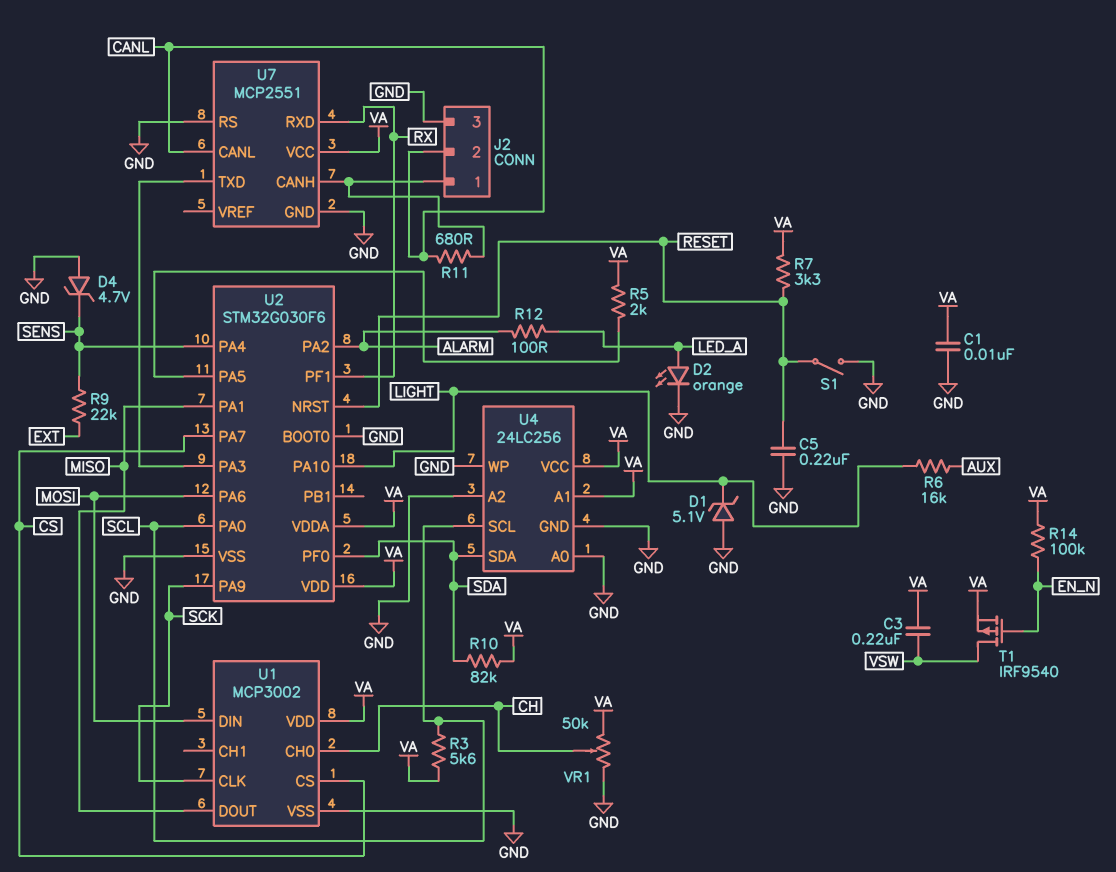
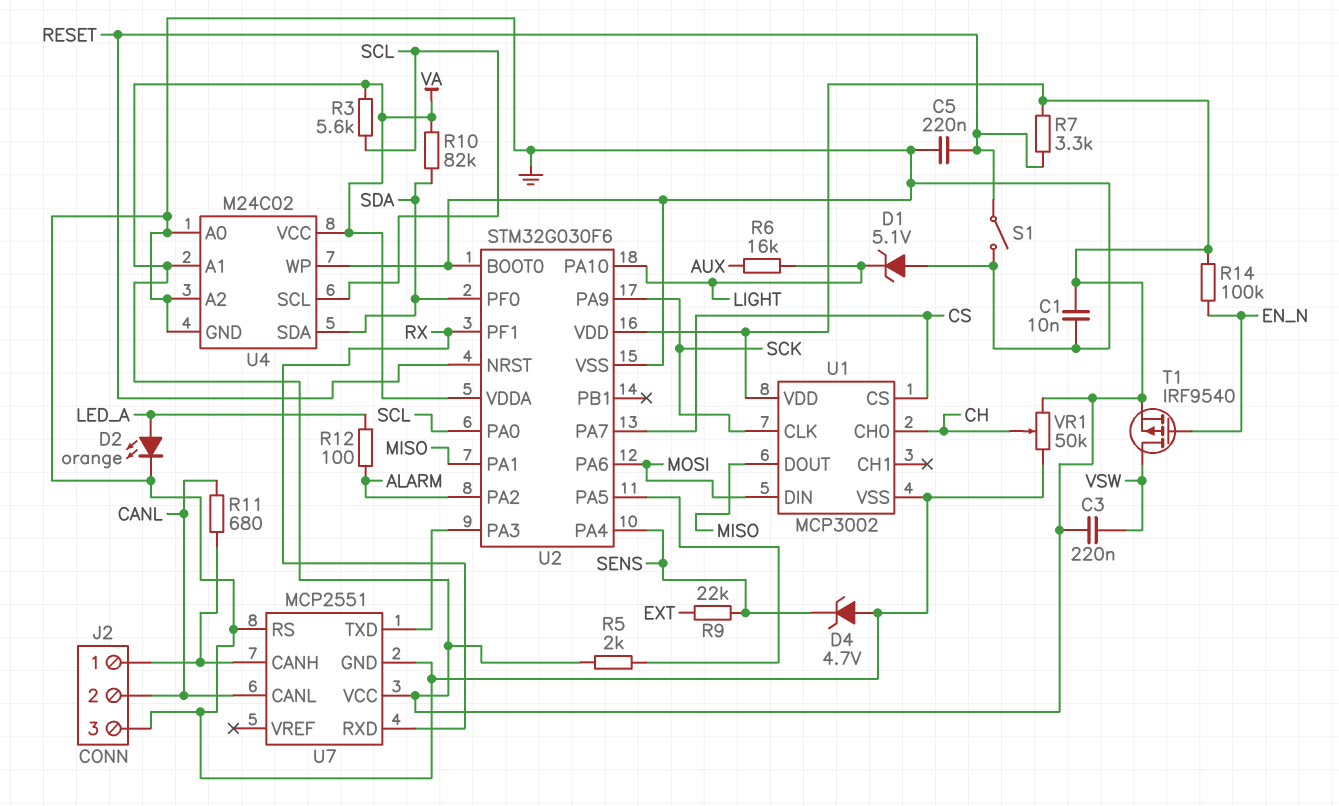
U4: 24LC256 -> M24C02

